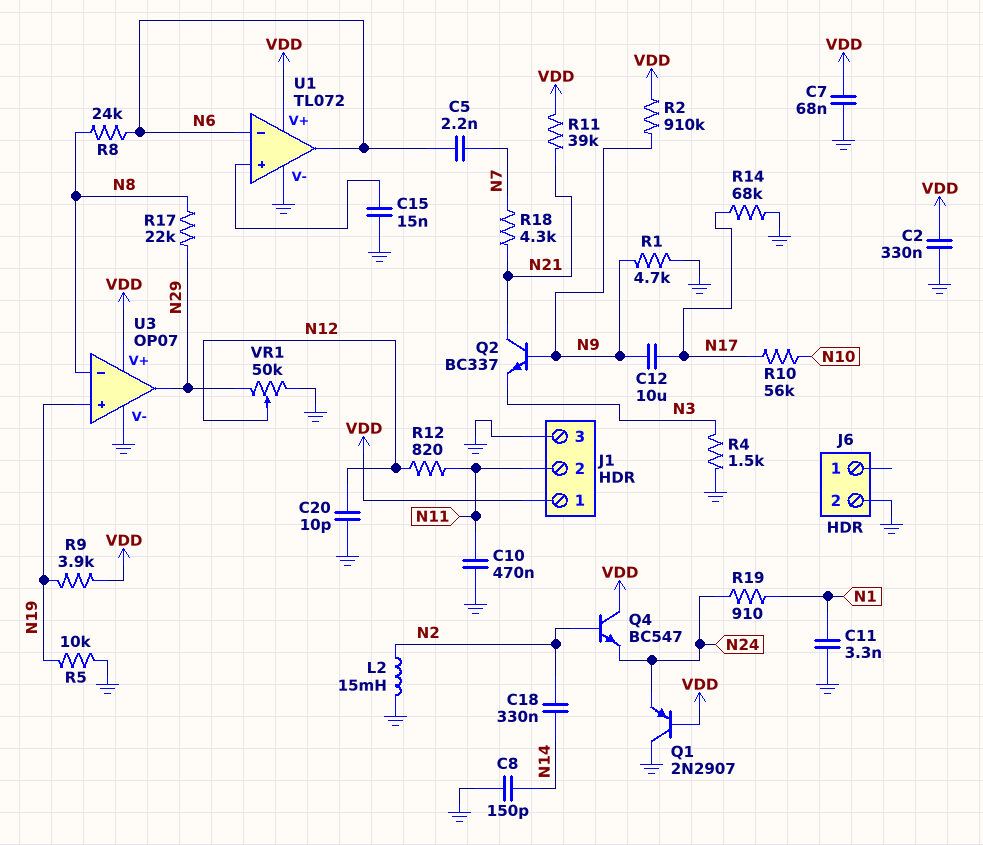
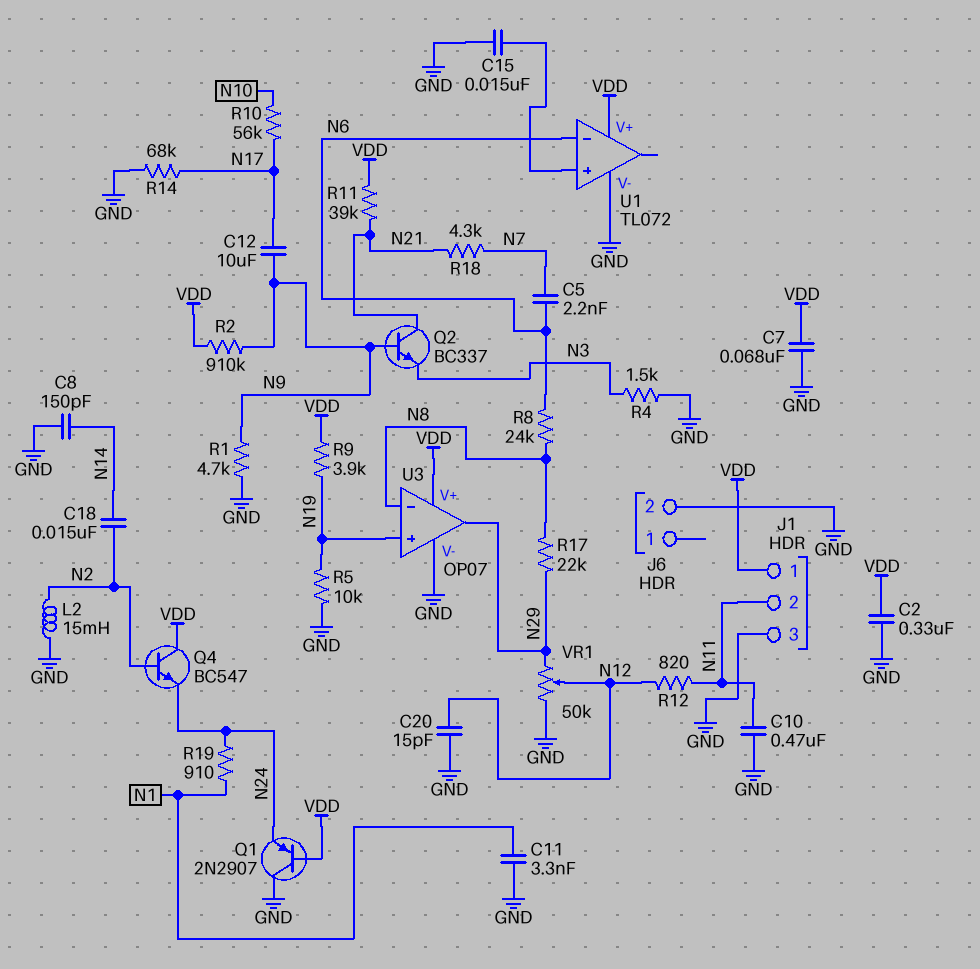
C18: 330nF (N2, N14) -> 15nF (N2, N14)
C20: 10pF (GND, N12) -> 15pF (GND, N12)
U1 pin out: N6 -> none

